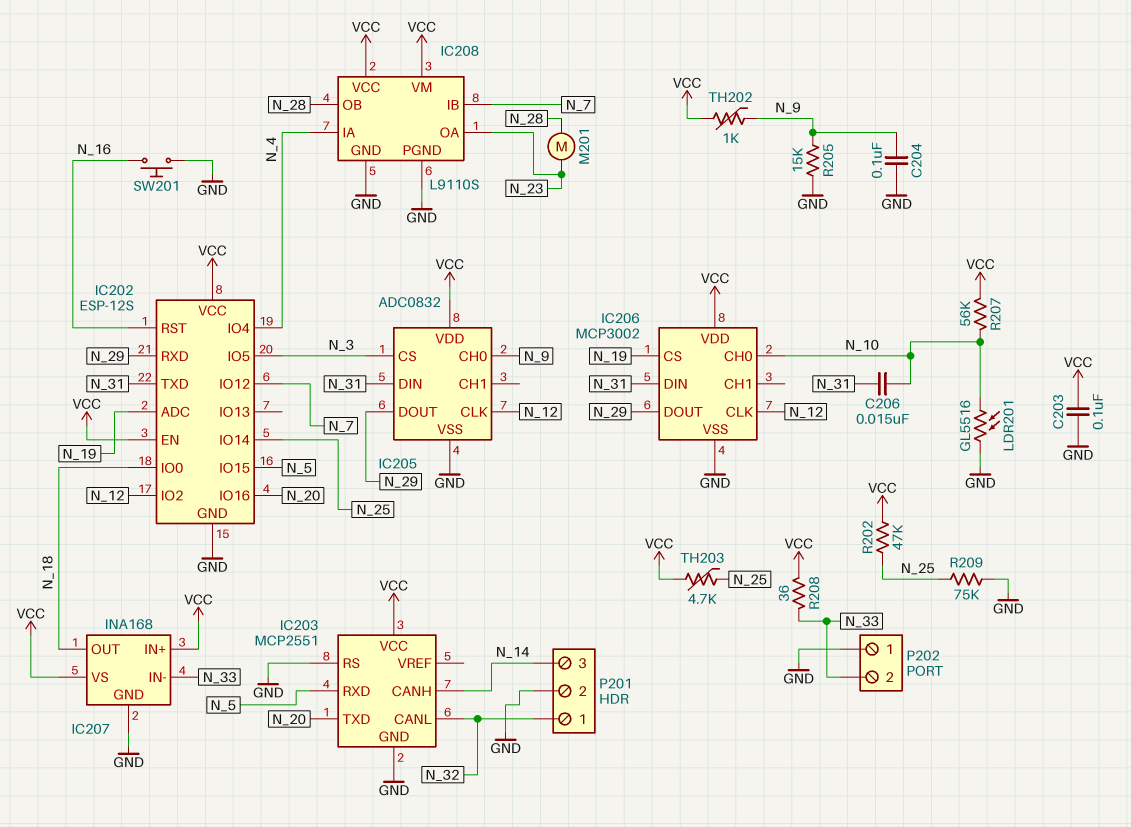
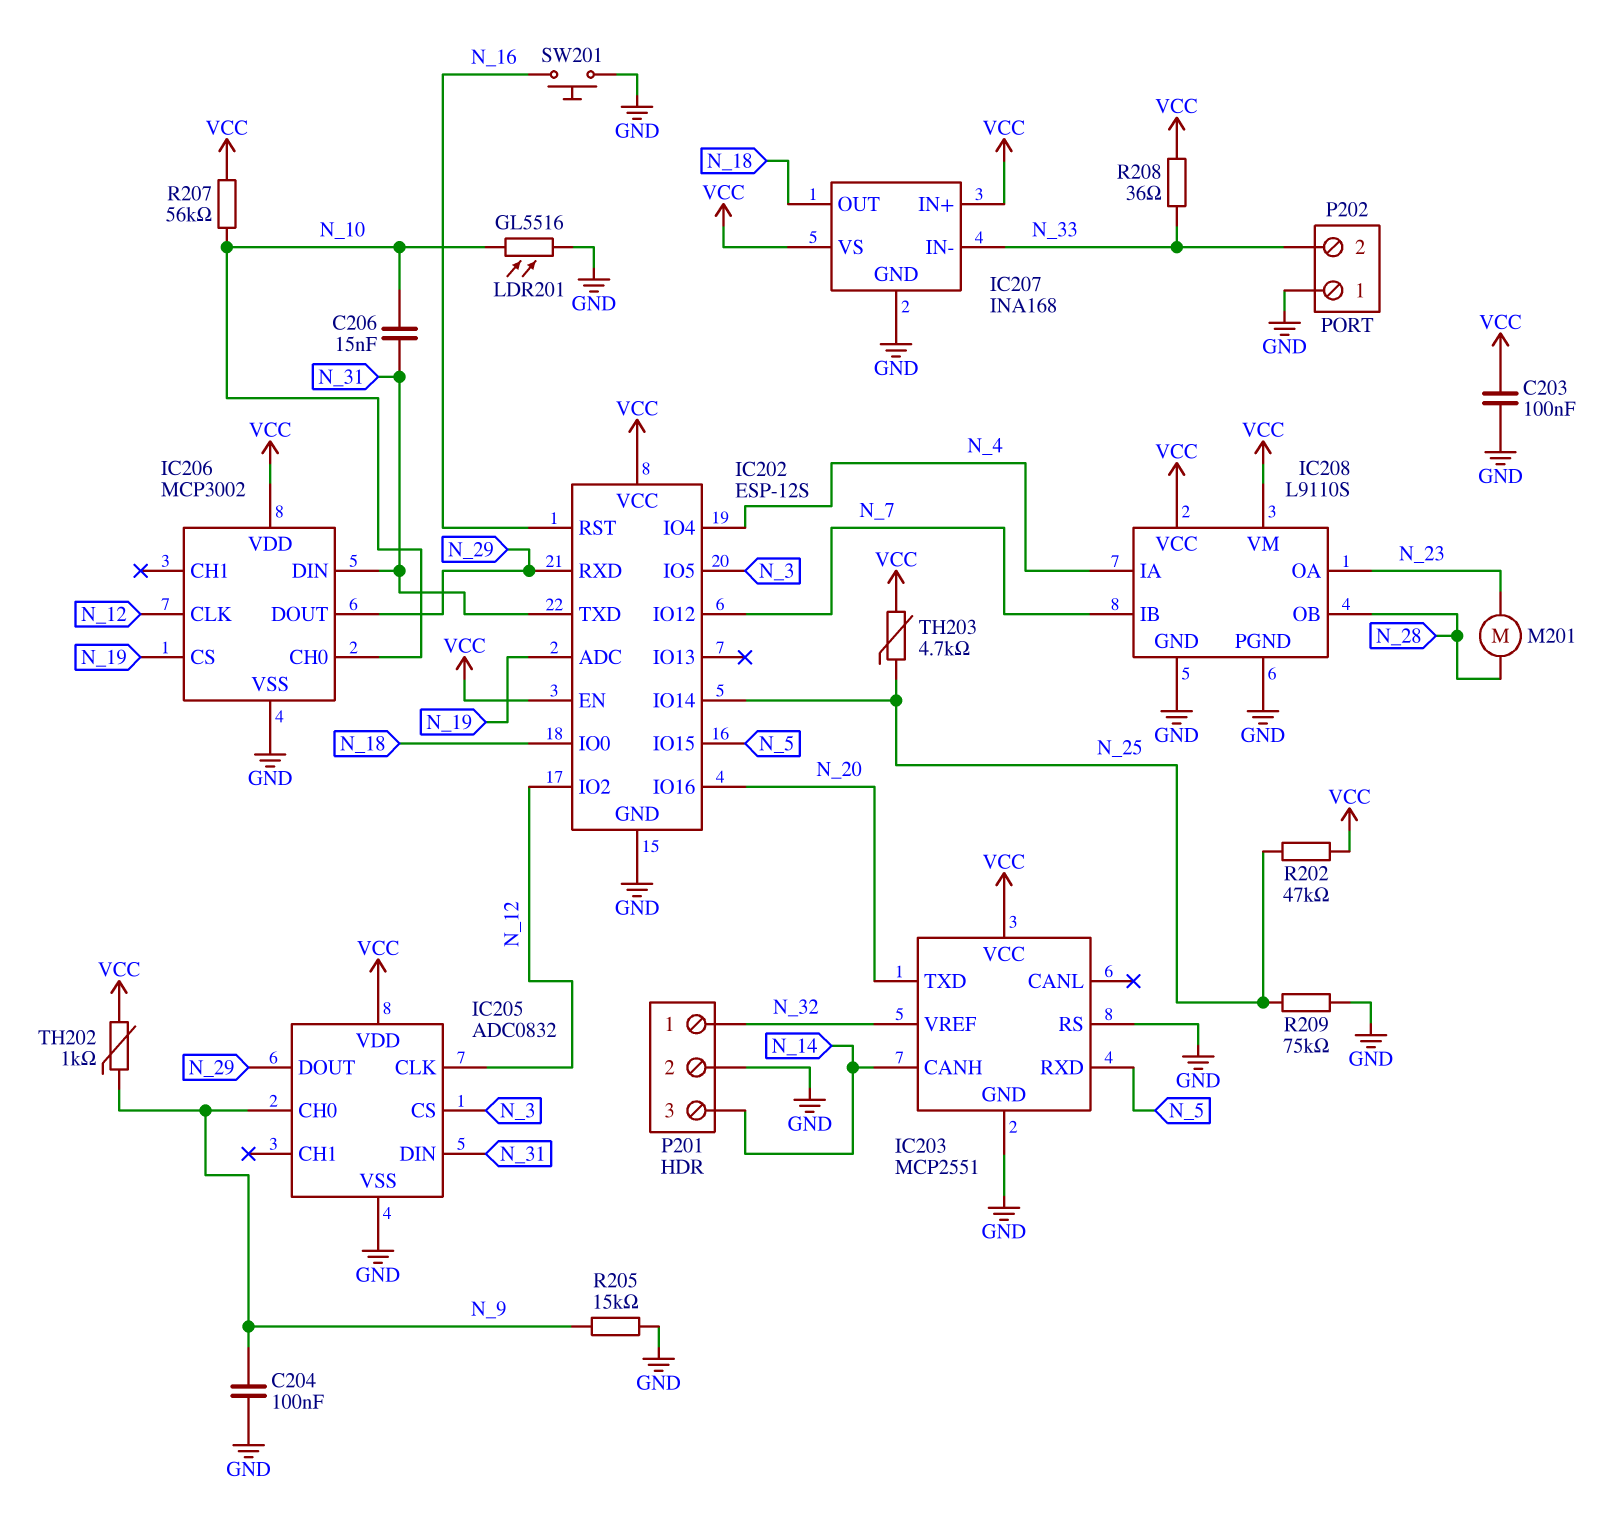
IC203 pin CANL: N_32 -> none
IC203 pin VREF: none -> N_32

